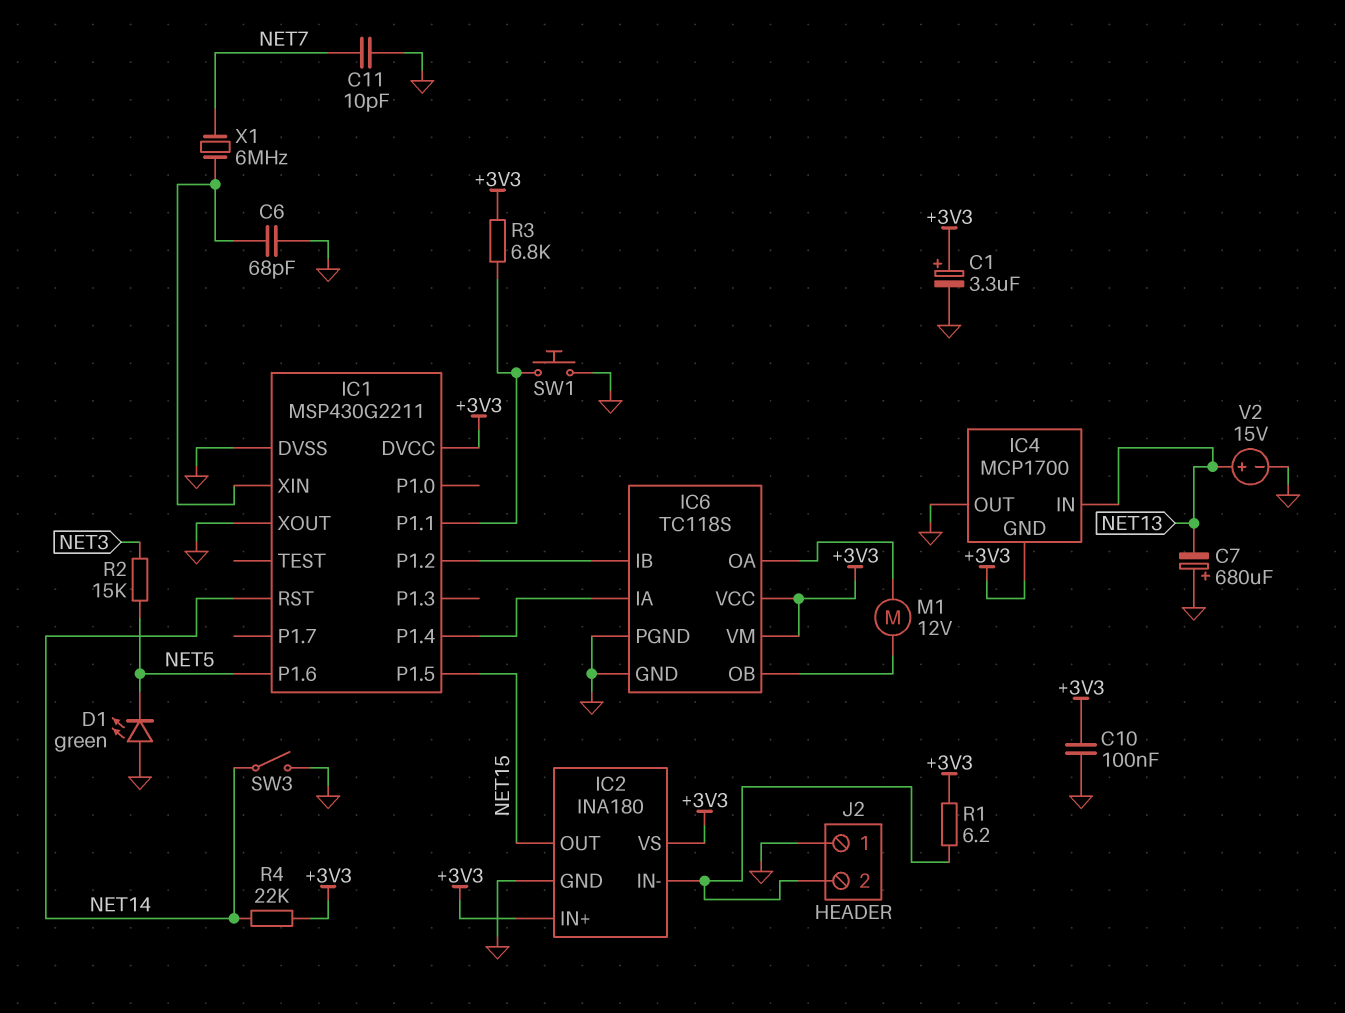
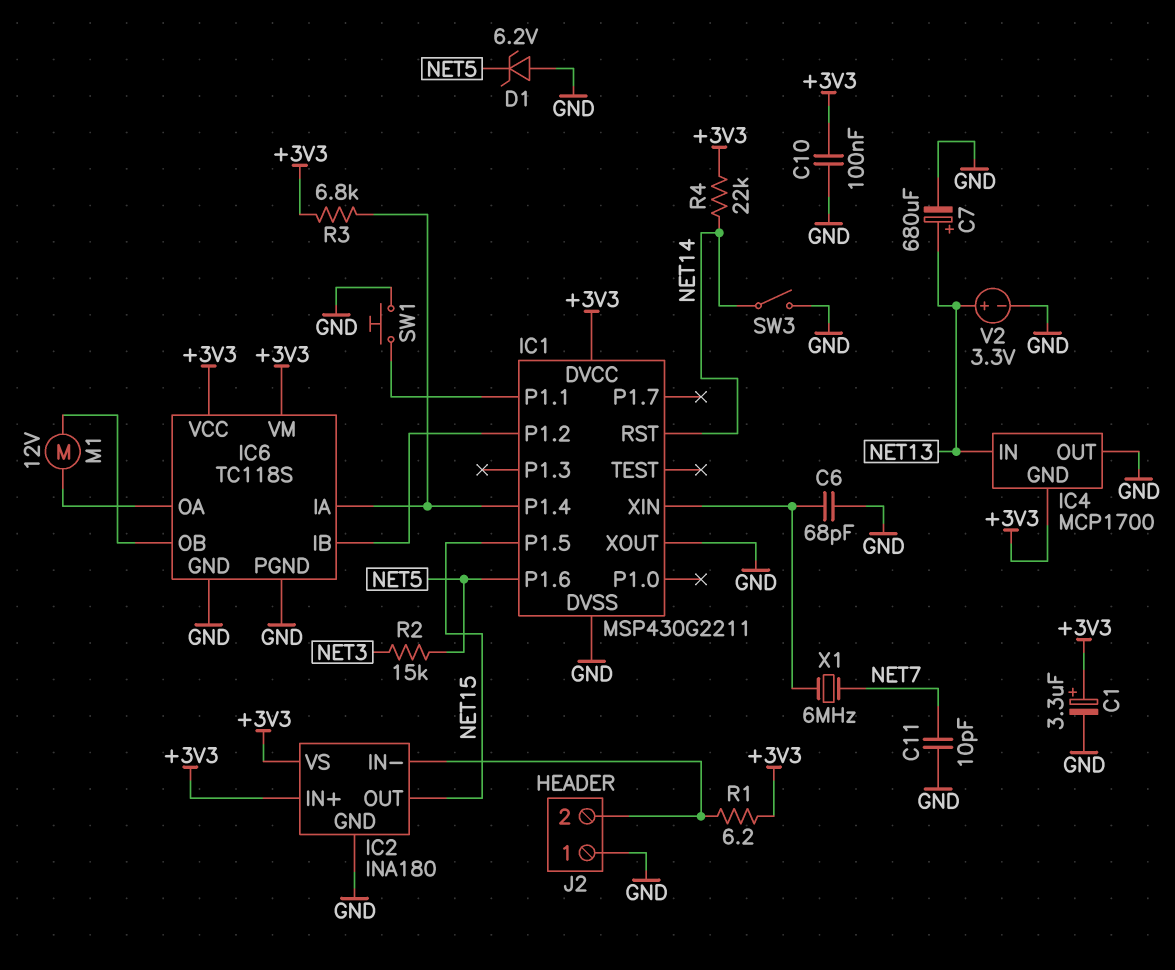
C7: 680uF (plus GND, minus NET13) -> 680uF (plus NET13, minus GND)
D1: LED green (A GND, K NET5) -> zener 6.2V (A GND, K NET5)
R3: 6.8k (+3V3, IC1/P1.1) -> 6.8k (+3V3, IC1/P1.4)
V2: 15V (plus NET13, minus GND) -> 3.3V (plus NET13, minus GND)

